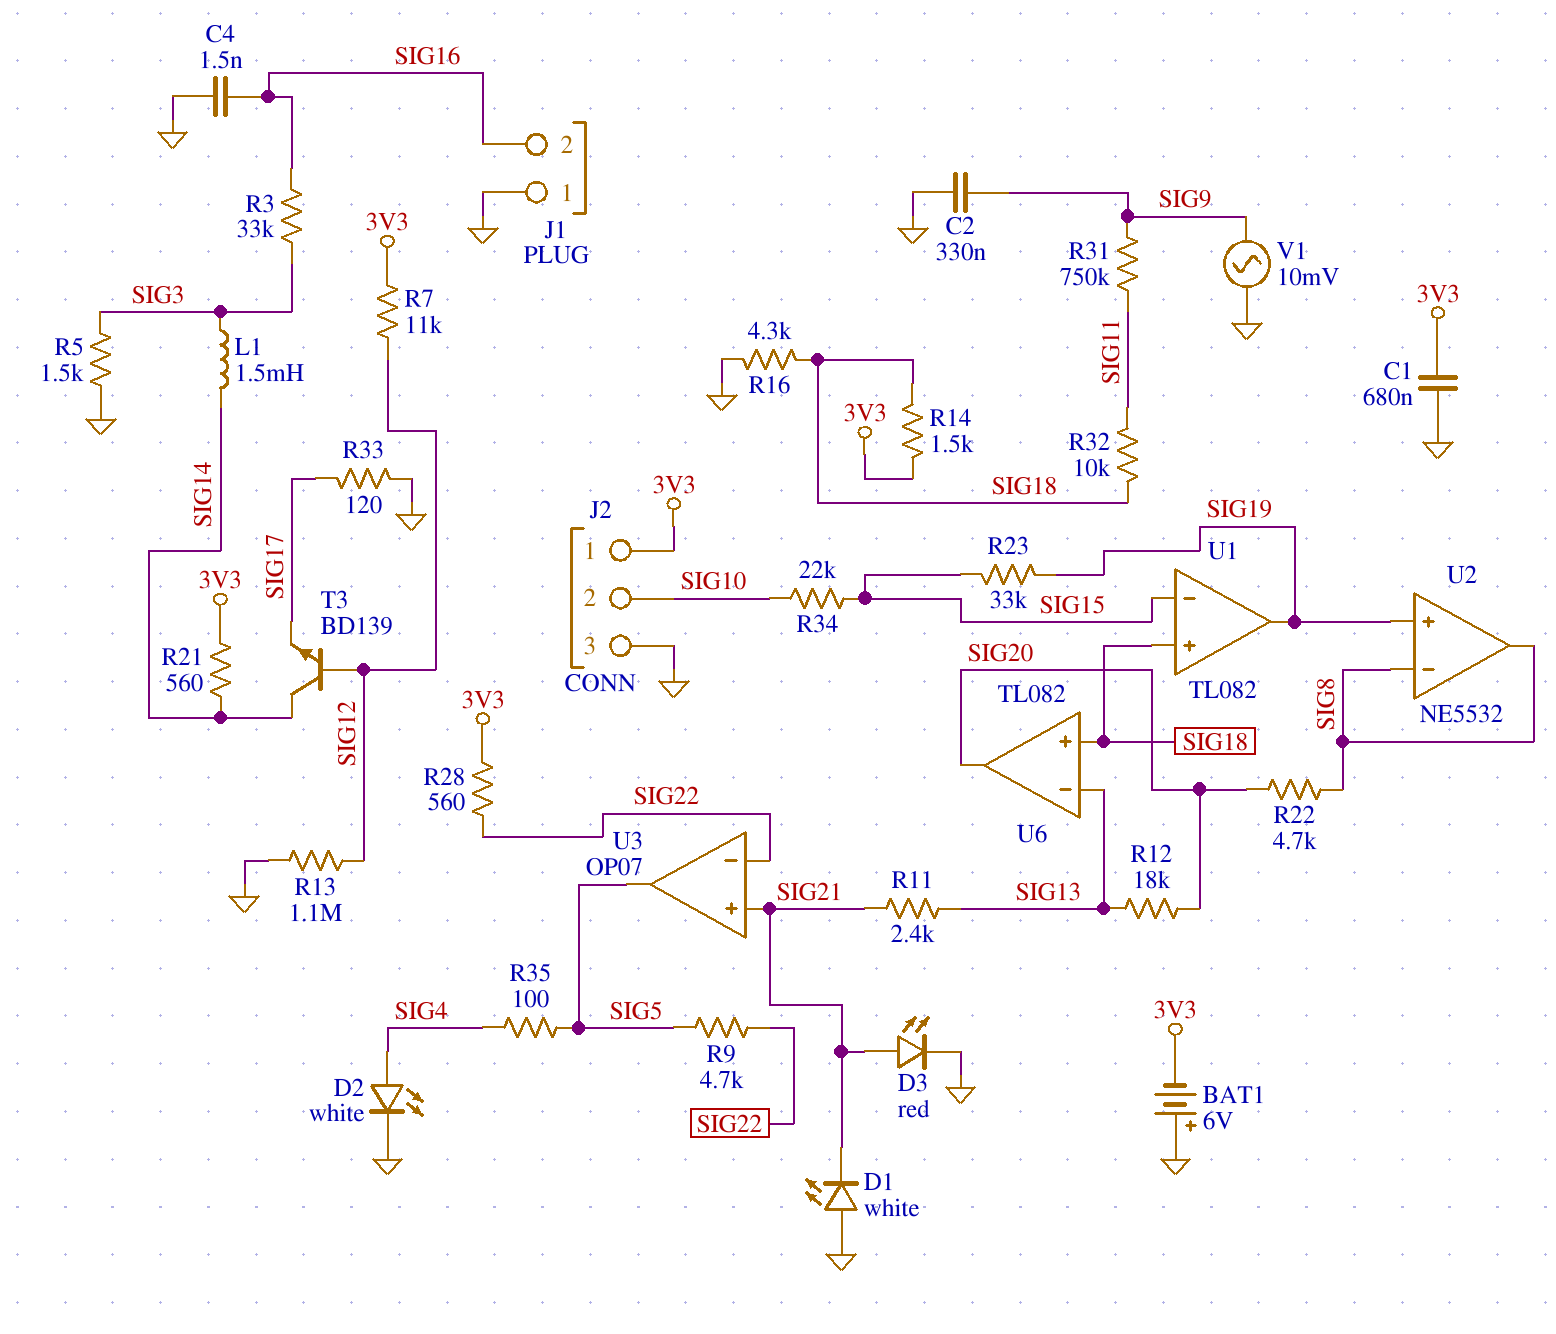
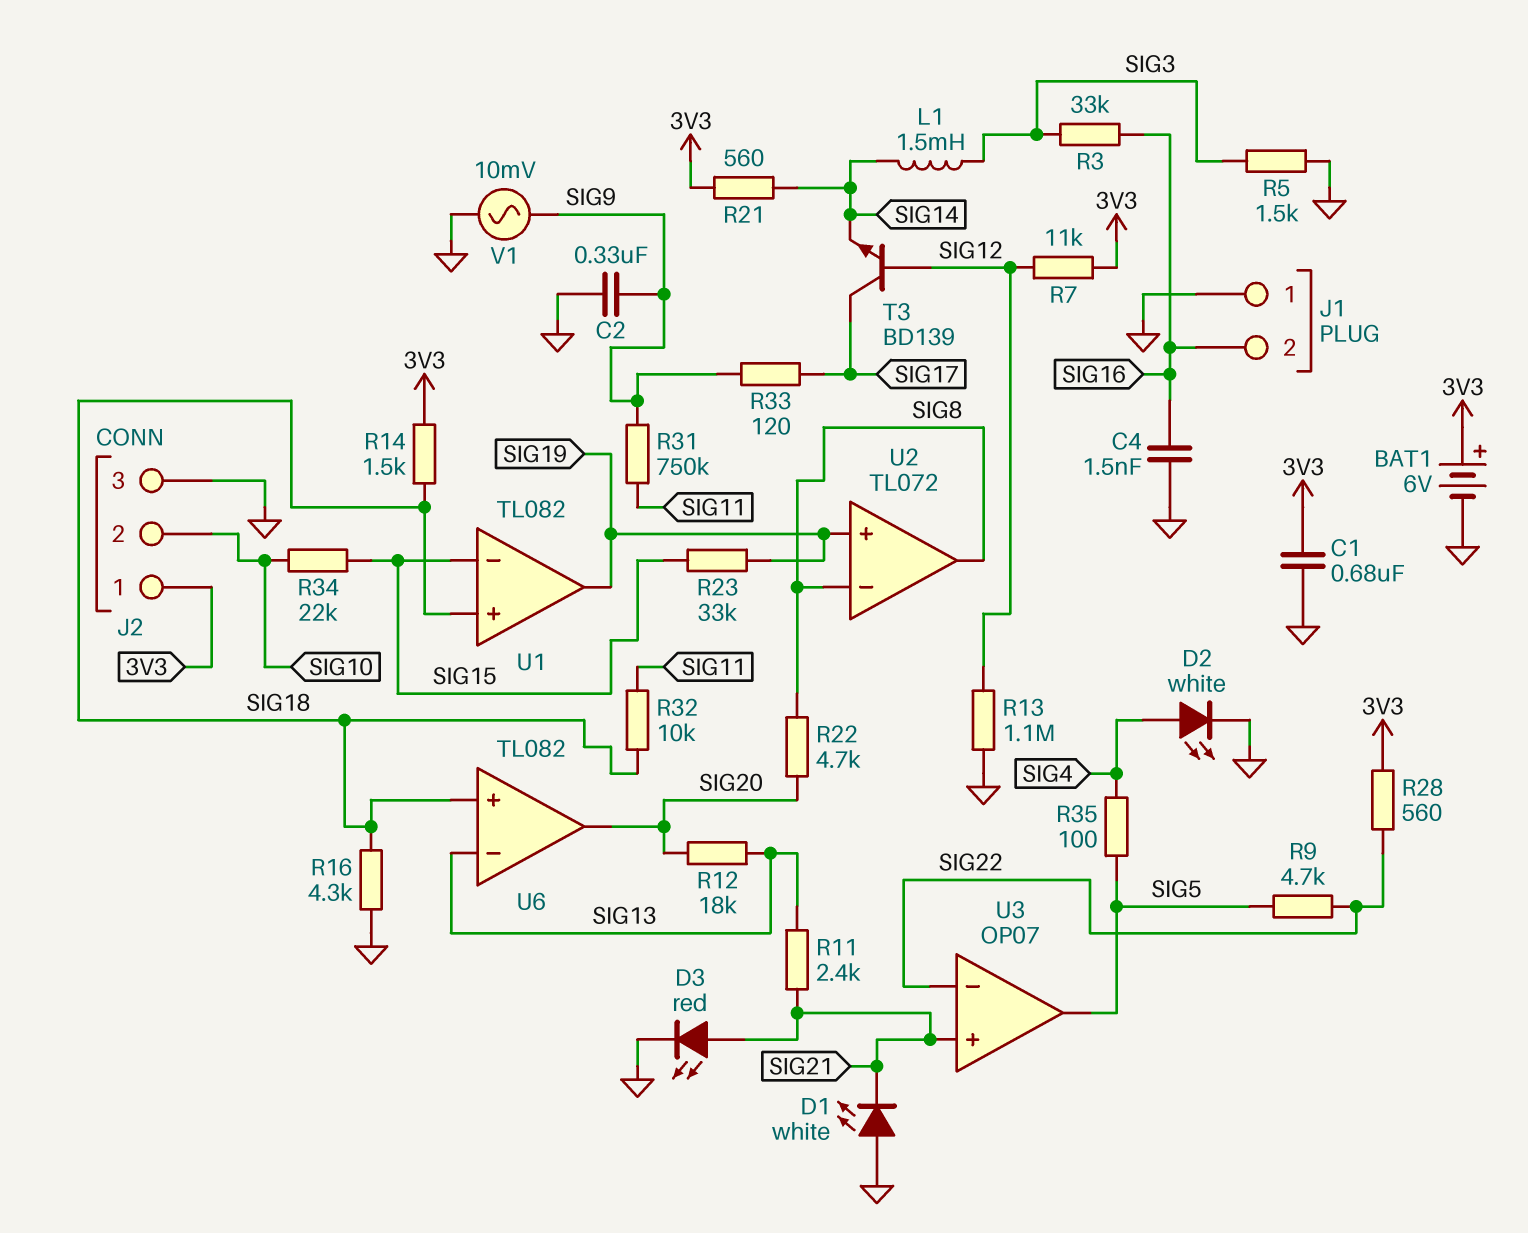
BAT1: 6V (plus GND, minus 3V3) -> 6V (plus 3V3, minus GND)
R33: 120 (GND, SIG17) -> 120 (SIG9, SIG17)
T3: NPN BD139 (B SIG12, C SIG14, E SIG17) -> NPN BD139 (B SIG12, C SIG17, E SIG14)
U2: NE5532 -> TL072

